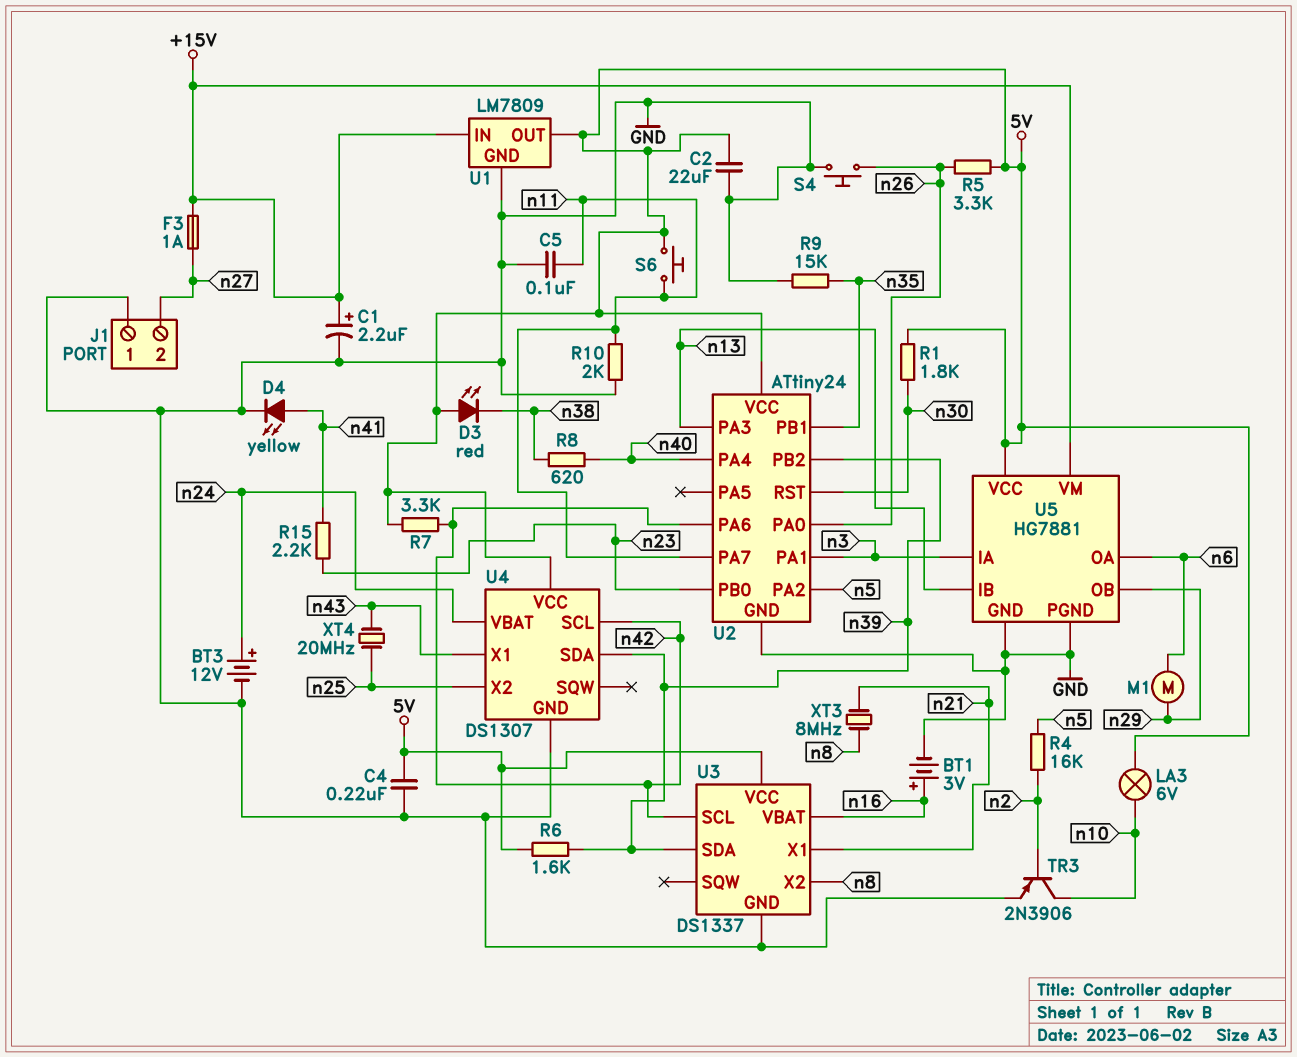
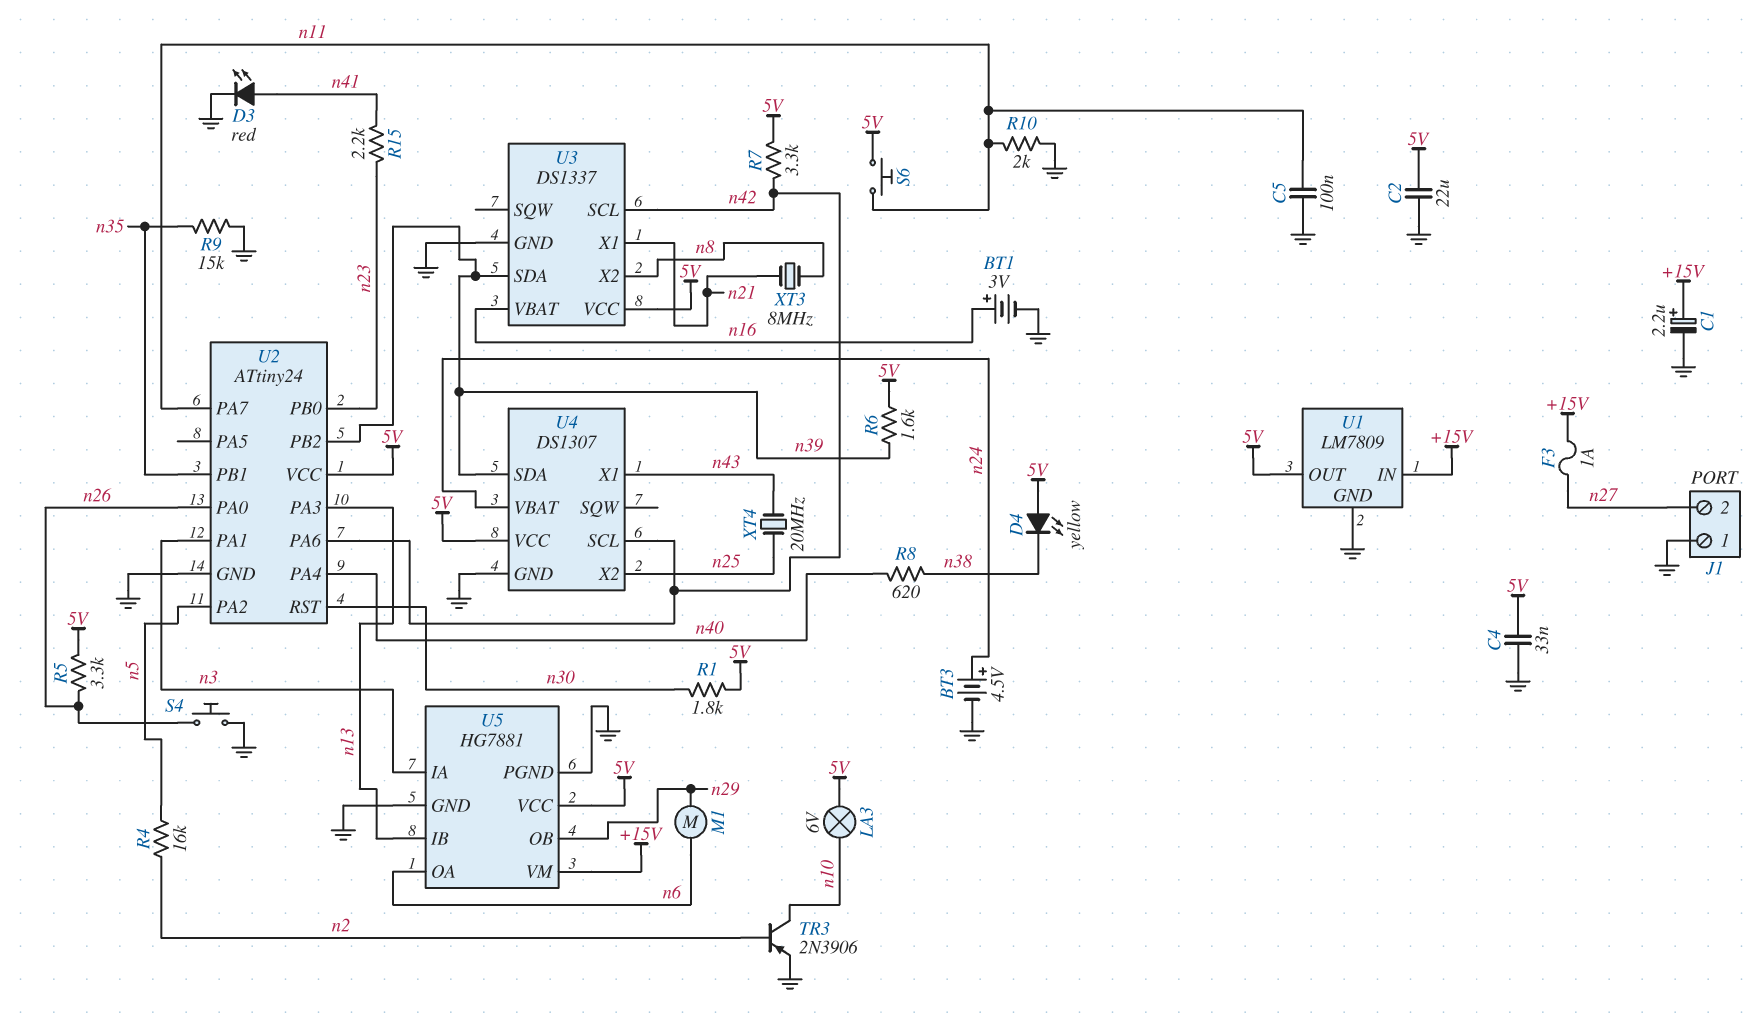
BT3: 12V (plus n24, minus GND) -> 4.5V (plus n24, minus GND)
C4: 220nF (5V, GND) -> 33nF (5V, GND)
D3: LED red (A 5V, K n38) -> LED red (A n41, K GND)
D4: LED yellow (A n41, K GND) -> LED yellow (A 5V, K n38)

